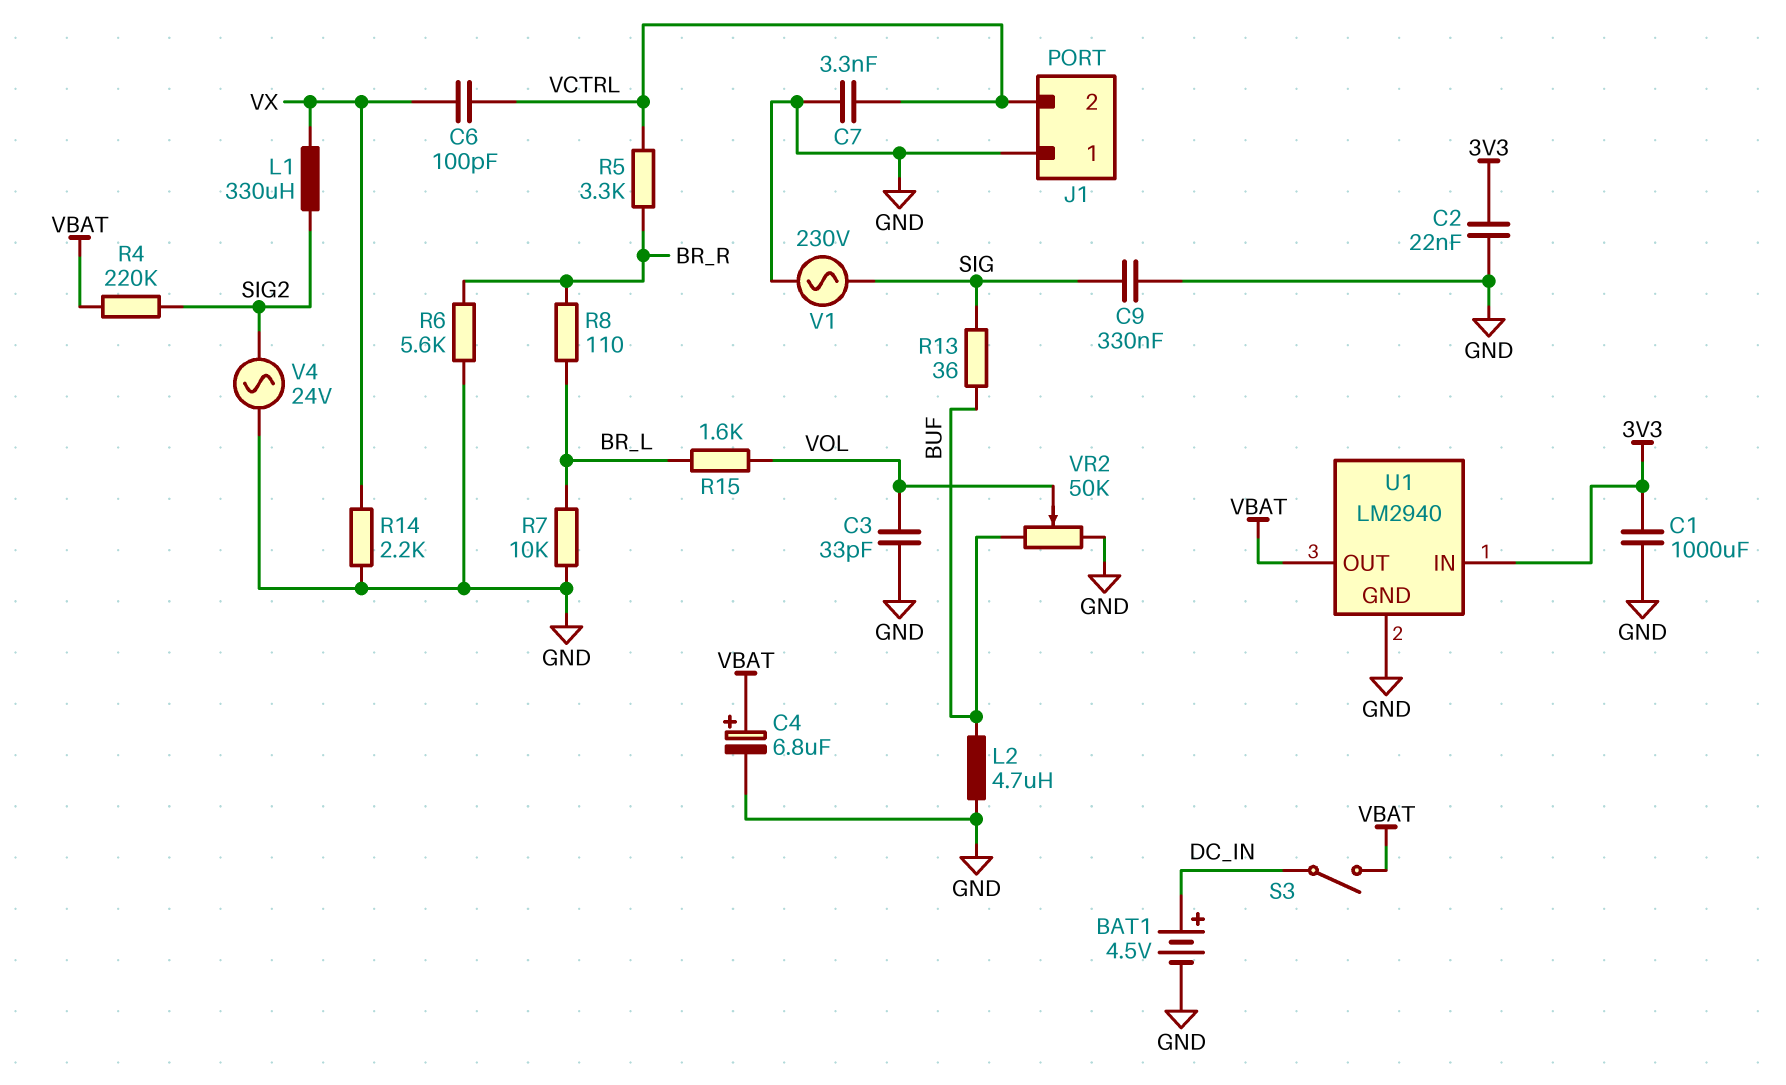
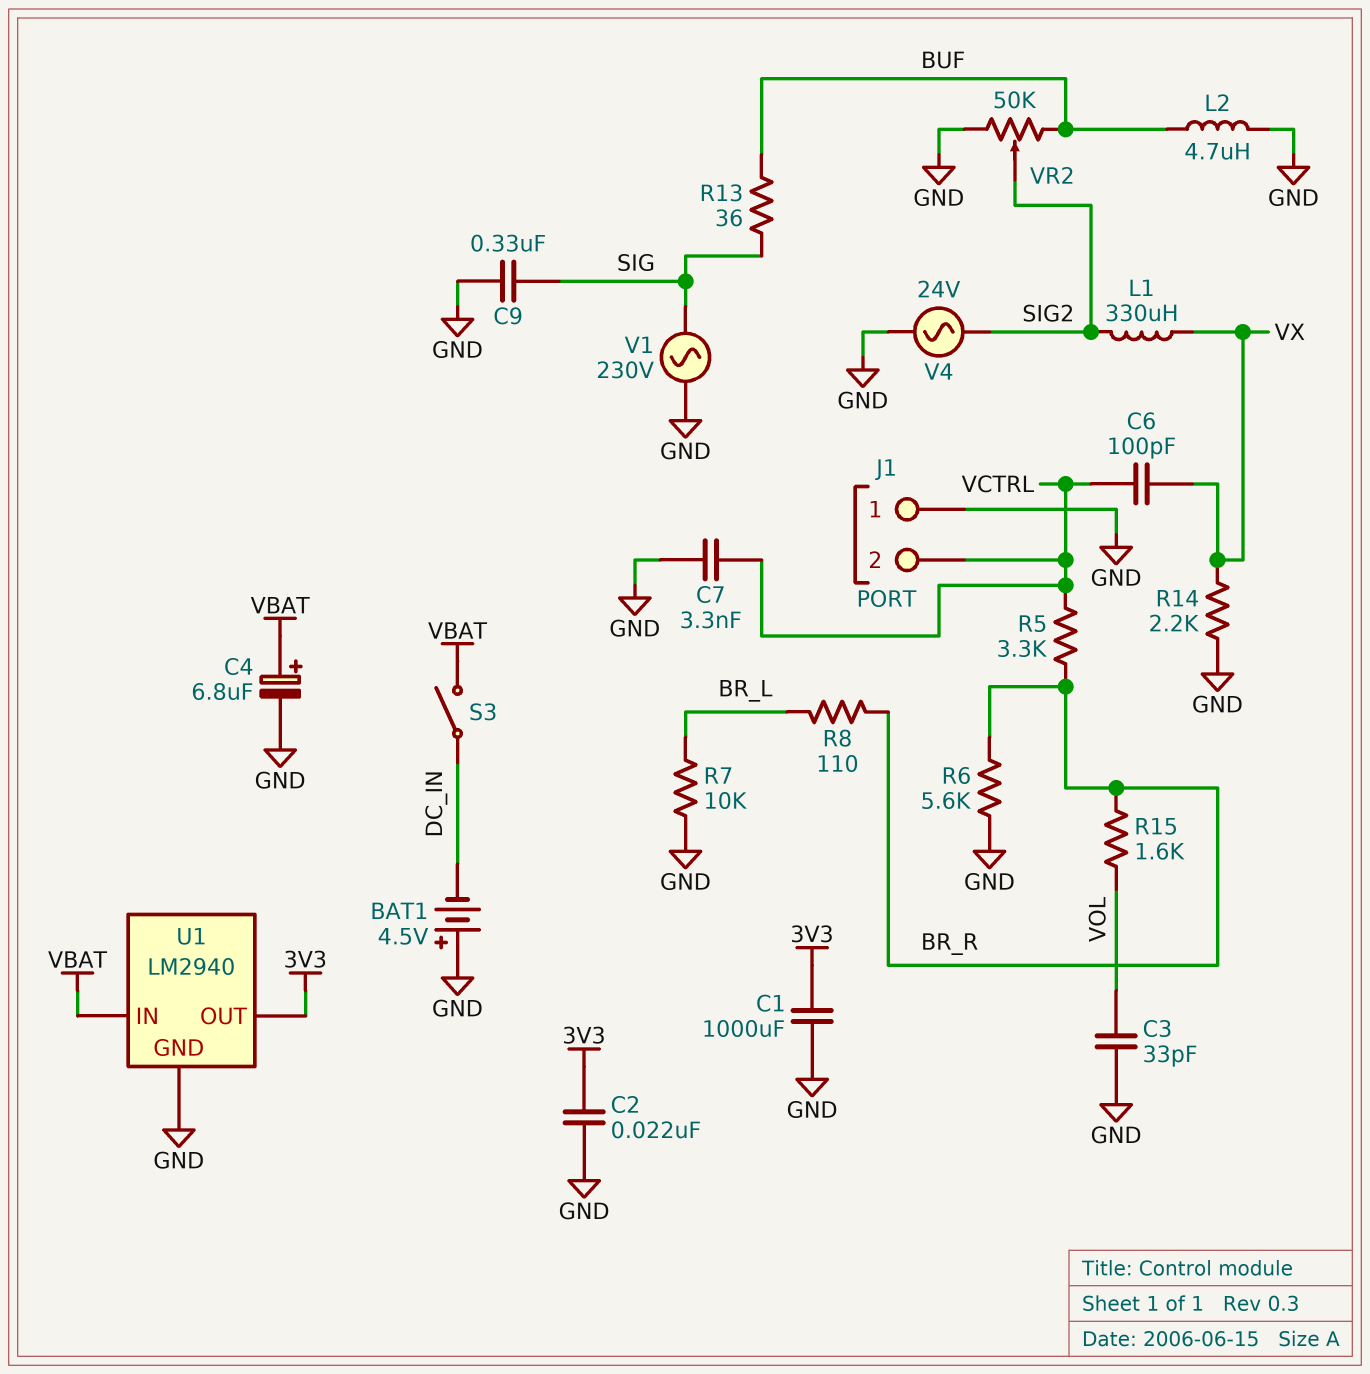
BAT1: 4.5V (plus DC_IN, minus GND) -> 4.5V (plus GND, minus DC_IN)
R4: 220k (SIG2, VBAT) -> none
R15: 1.6k (BR_L, VOL) -> 1.6k (BR_R, VOL)
U1 pin IN: 3V3 -> VBAT
U1 pin OUT: VBAT -> 3V3
VR2: 50k (BUF, GND, wiper VOL) -> 50k (BUF, GND, wiper SIG2)

